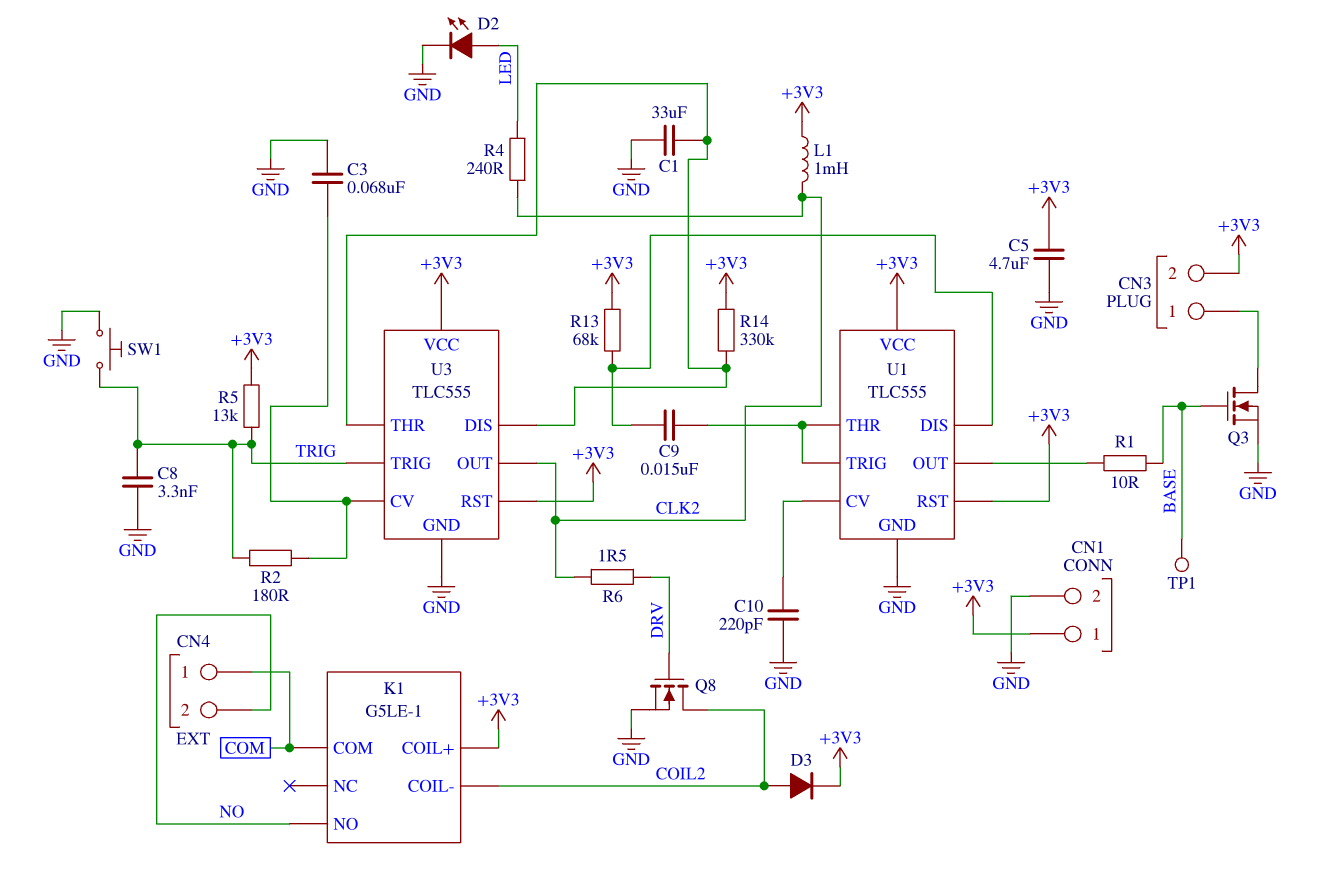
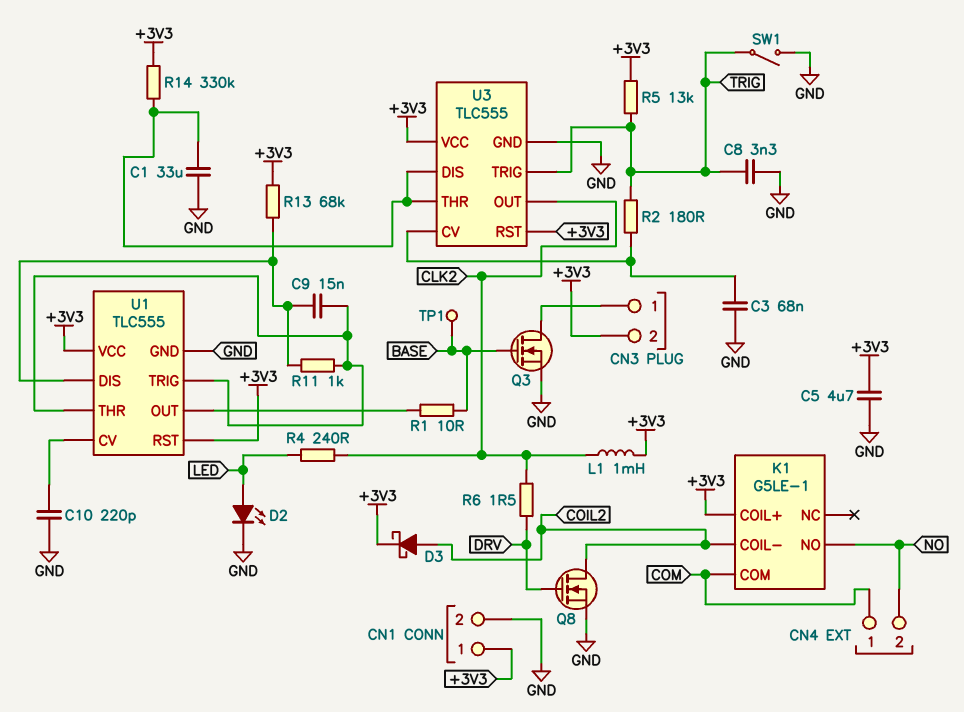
D3: diode (A COIL2, K +3V3) -> schottky (A COIL2, K +3V3)
R11: none -> 1k (U1/DIS, U1/THR)
SW1: button (GND, TRIG) -> switch (GND, TRIG)

